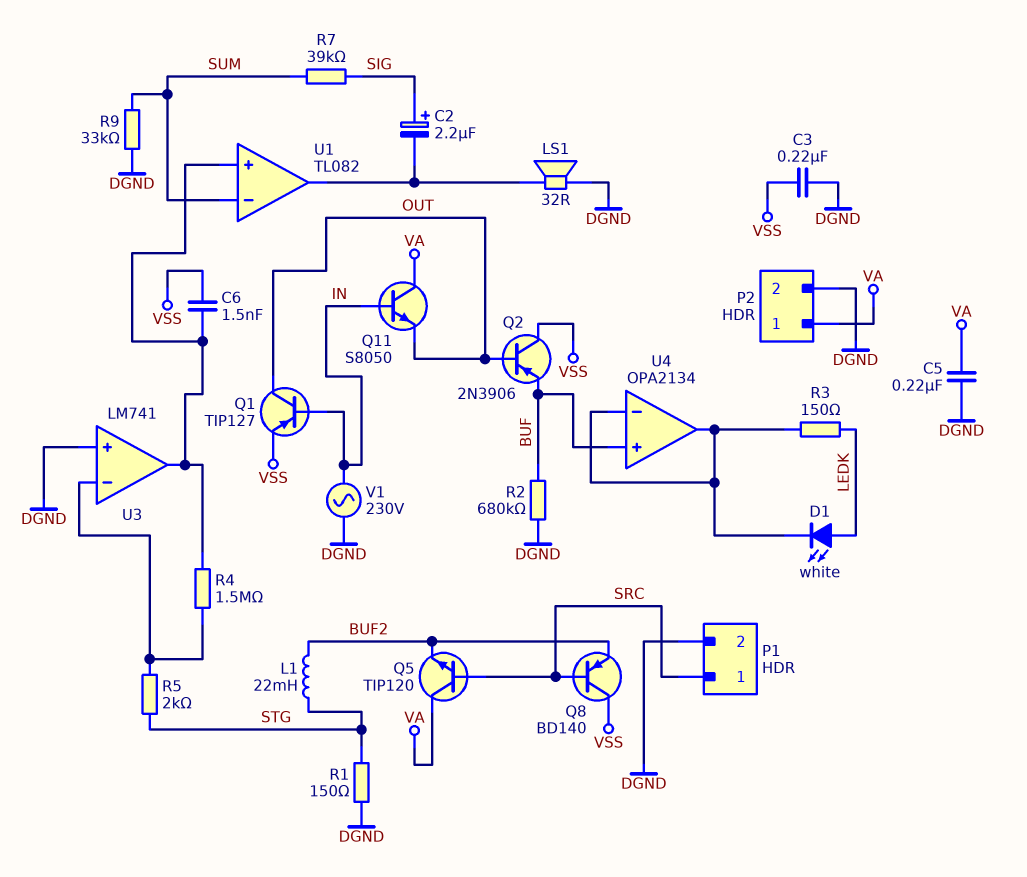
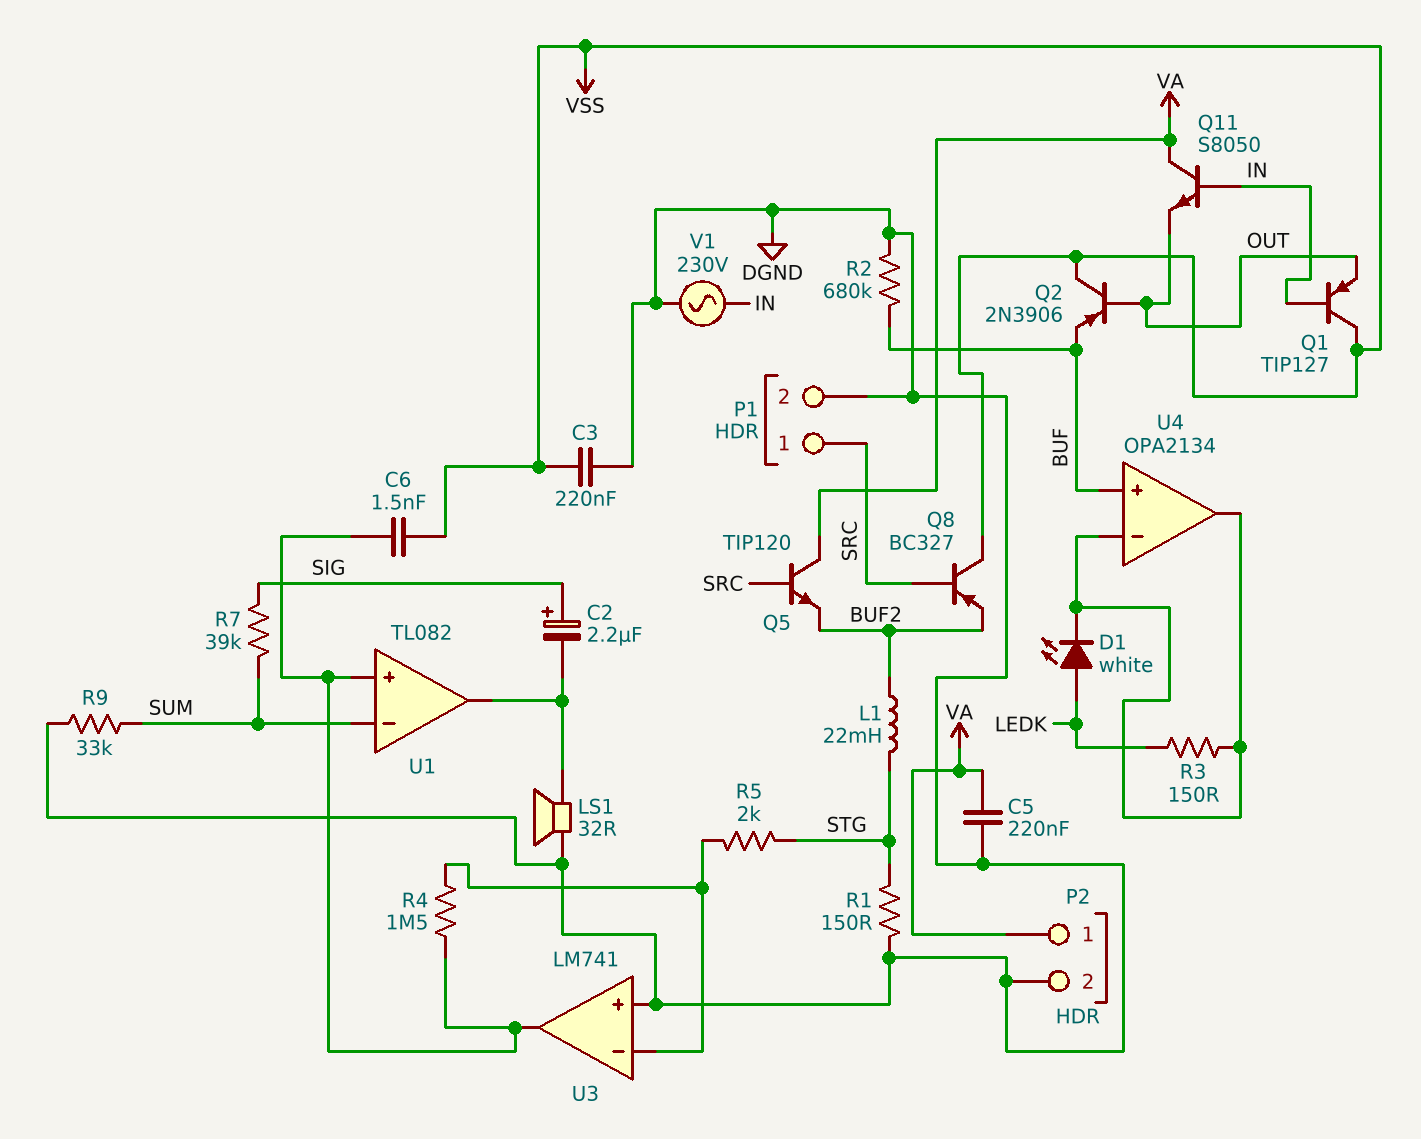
Q1: PNP TIP127 (B IN, C OUT, E VSS) -> PNP TIP127 (B IN, C VSS, E OUT)
Q8: PNP BD140 (B SRC, C VSS, E BUF2) -> PNP BC327 (B SRC, C VSS, E BUF2)

